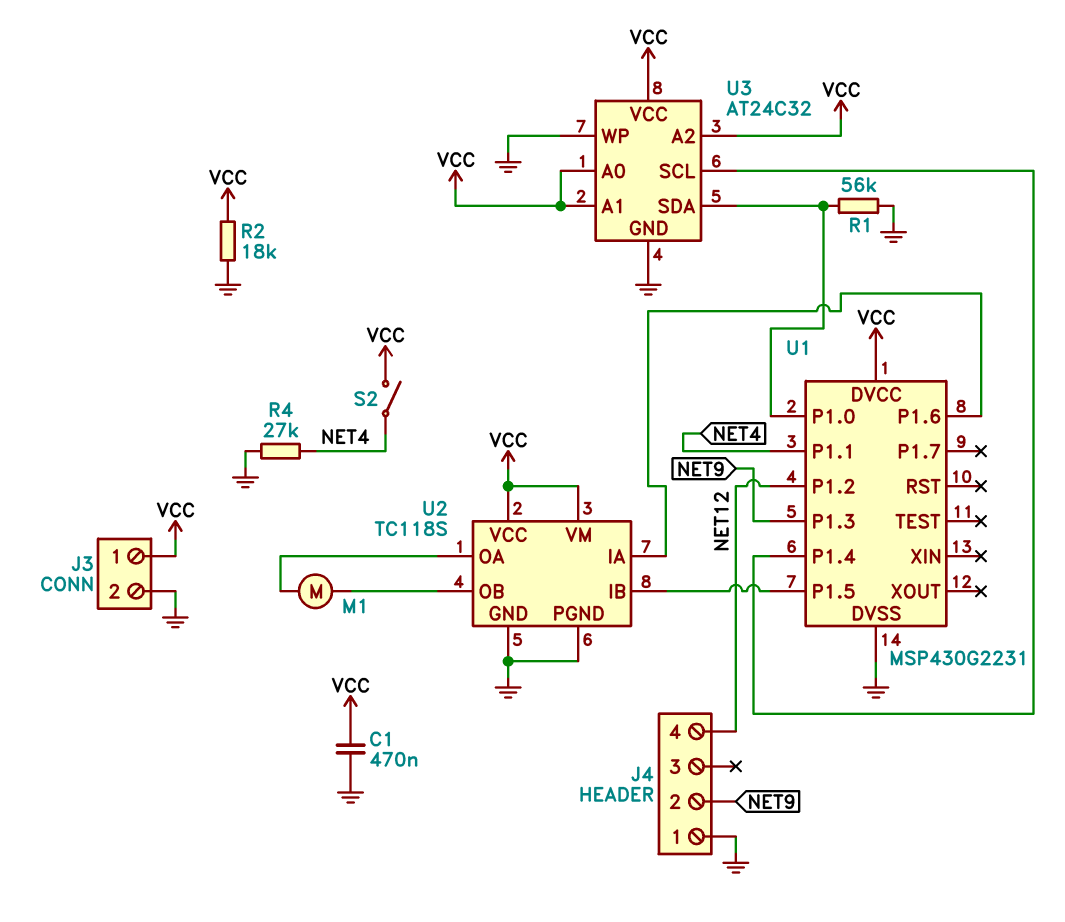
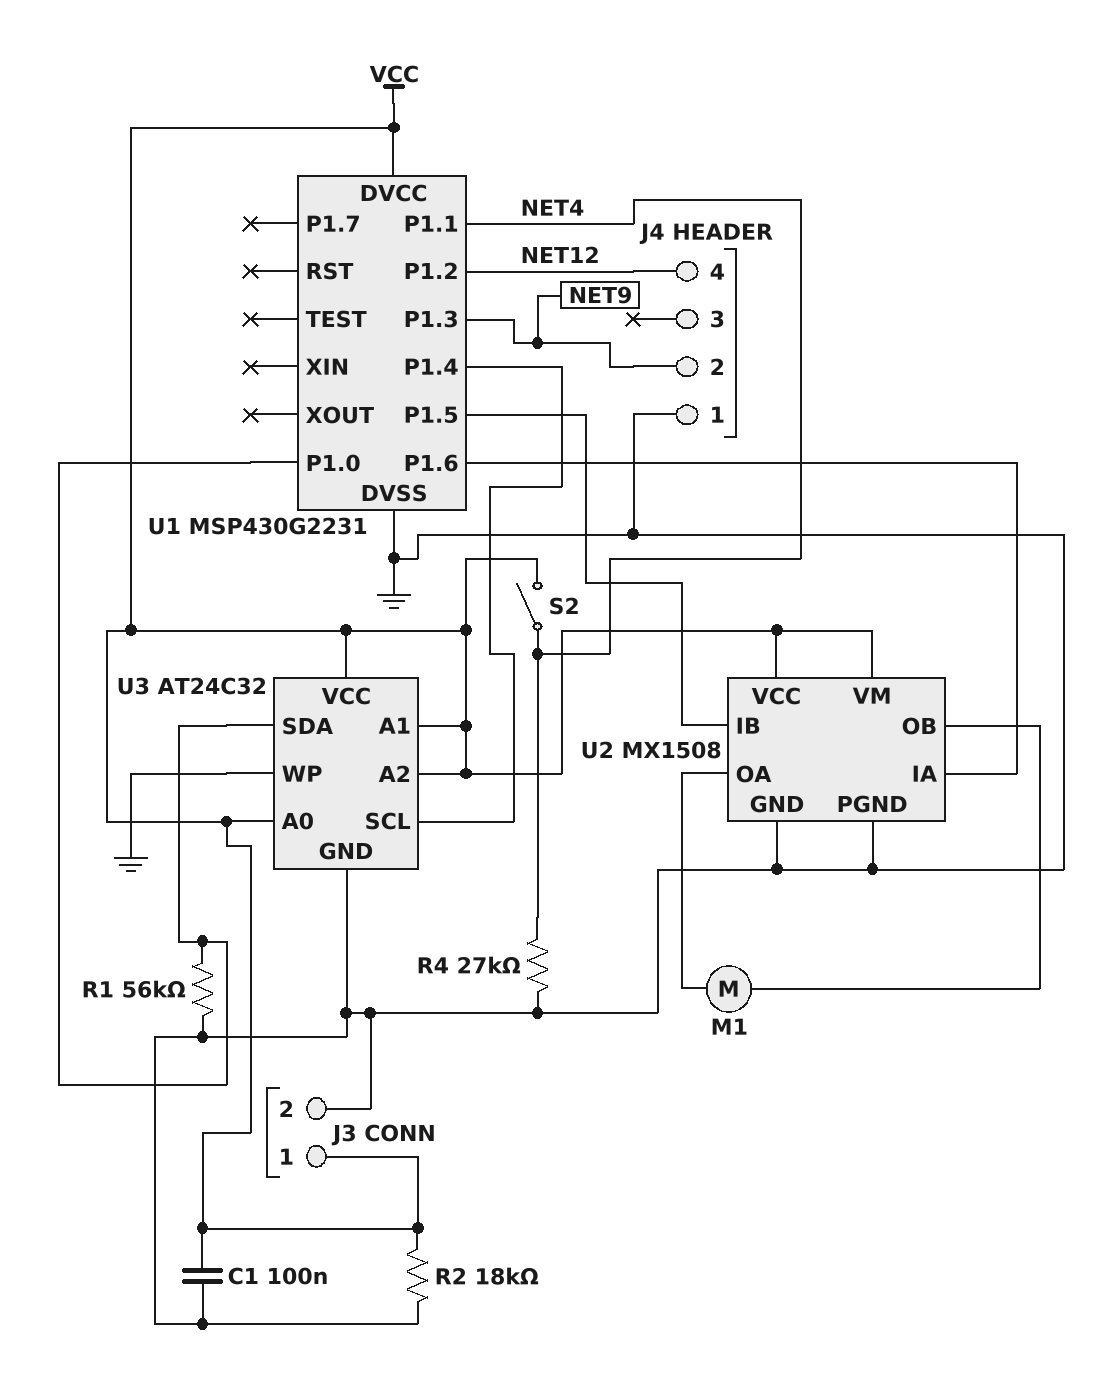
C1: 470nF (GND, VCC) -> 100nF (GND, VCC)
U2: TC118S -> MX1508

